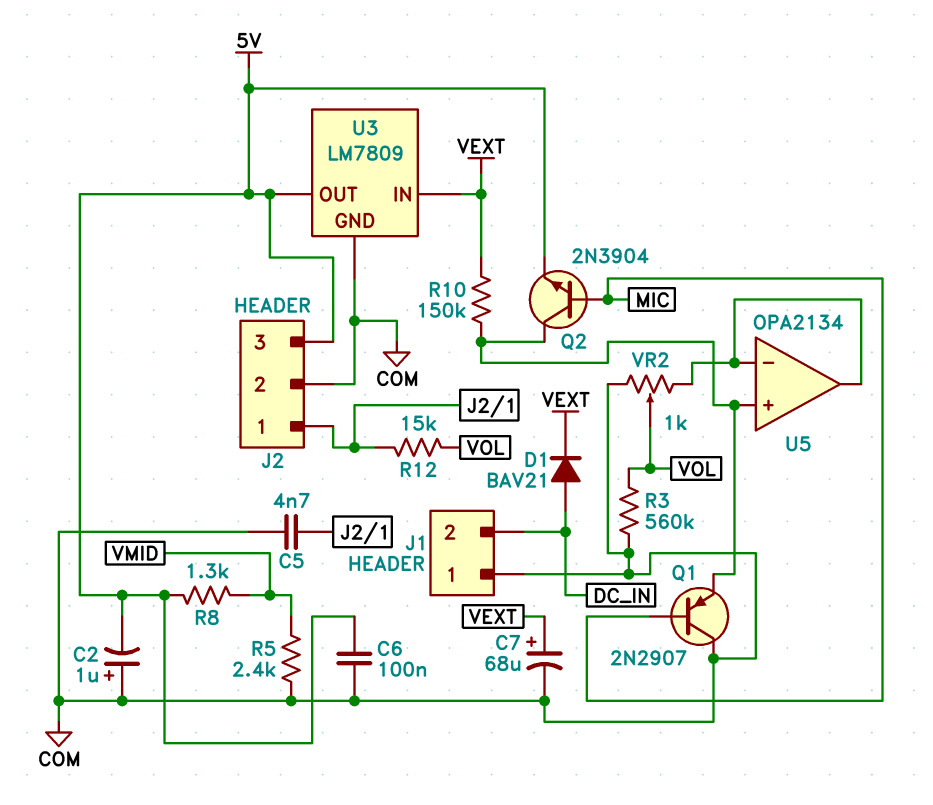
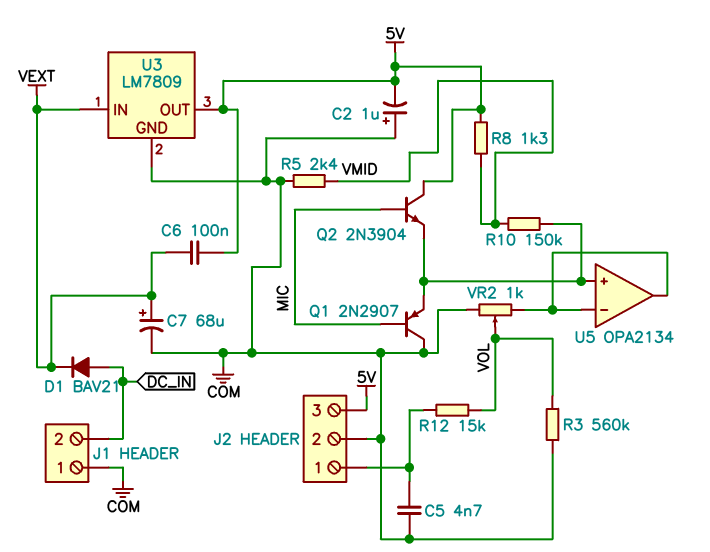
C6: 100nF (5V, COM) -> 100nF (5V, VEXT)
Q2: NPN 2N3904 (B MIC, C U5/in+, E 5V) -> NPN 2N3904 (B MIC, C 5V, E U5/in+)
R10: 150k (U5/in+, VEXT) -> 150k (U5/in+, VMID)

